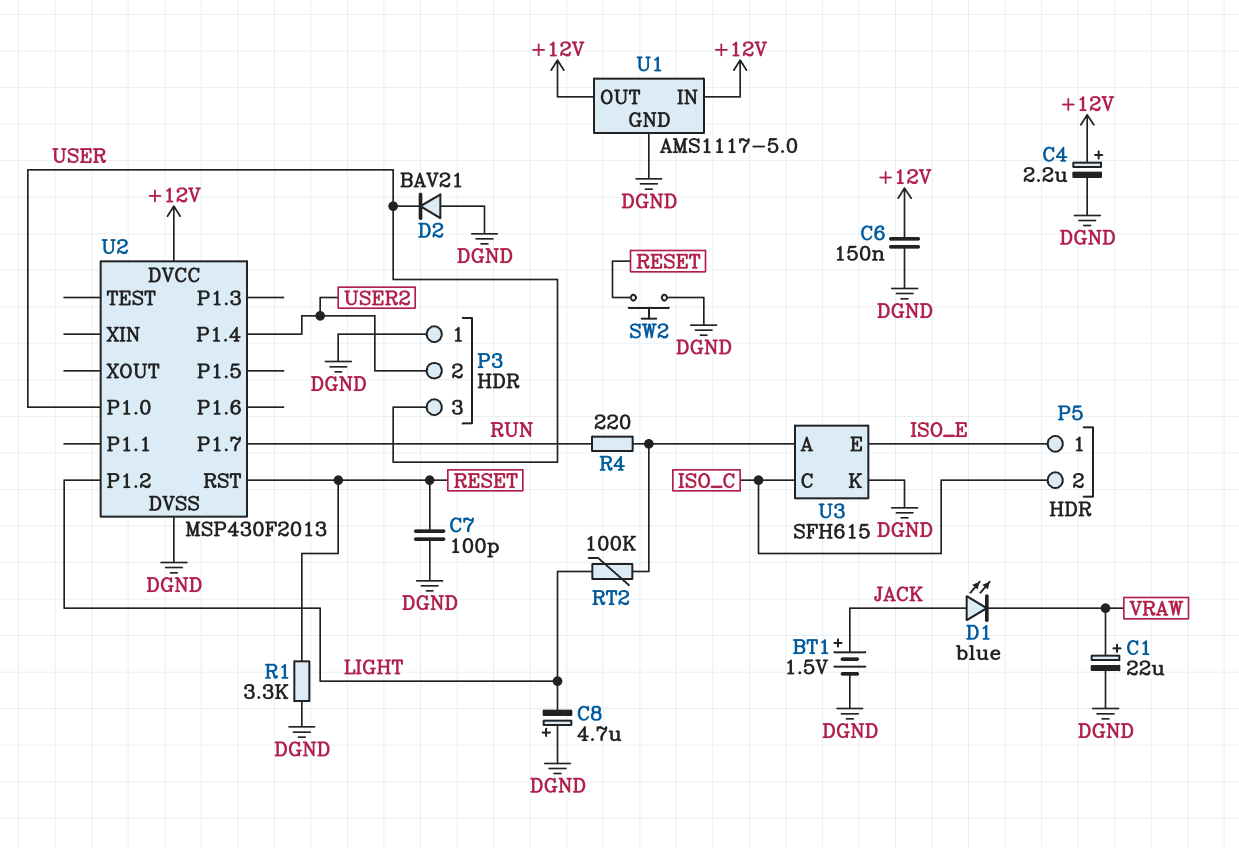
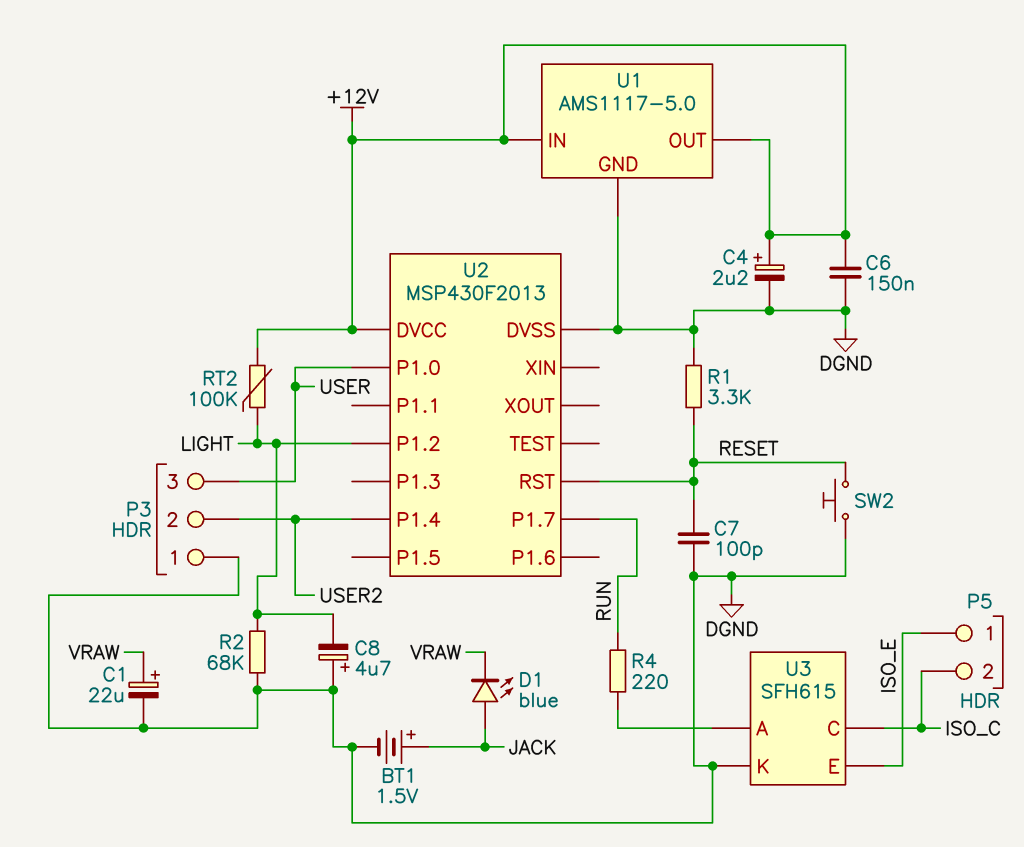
D2: diode BAV21 (A DGND, K USER) -> none
R2: none -> 68k (DGND, LIGHT)
RT2: 100k (LIGHT, U3/A) -> 100k (+12V, LIGHT)

